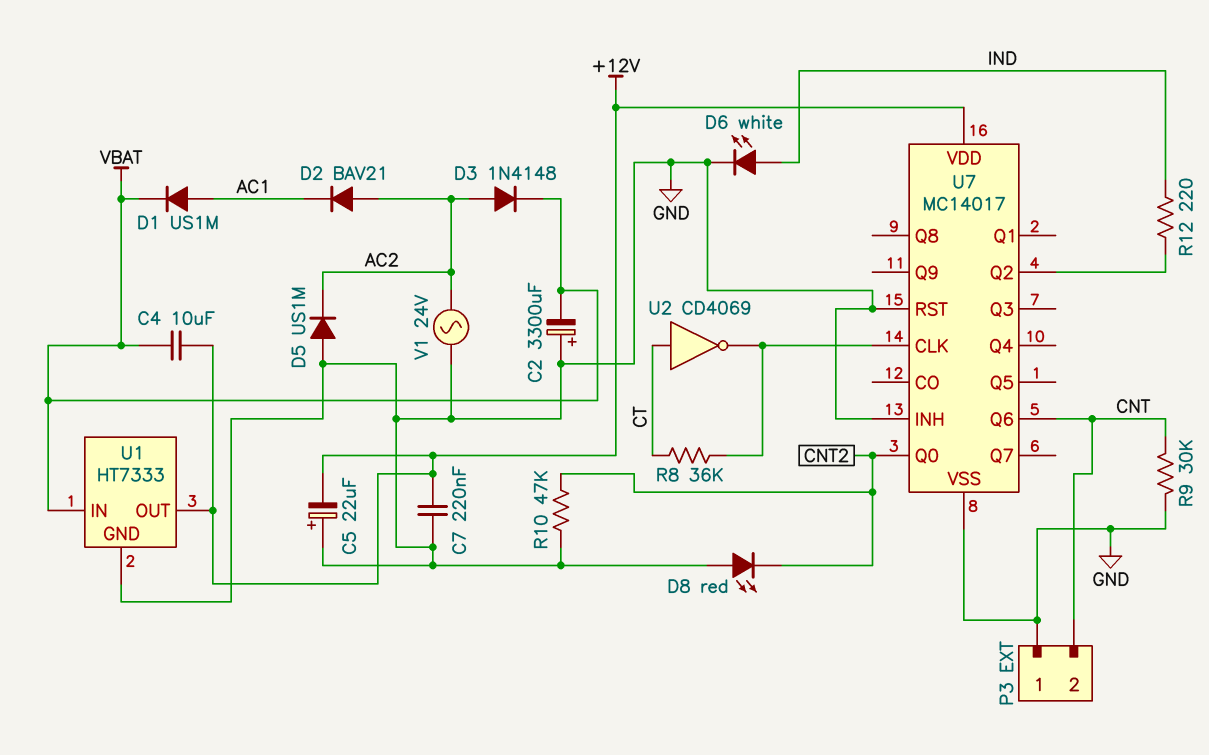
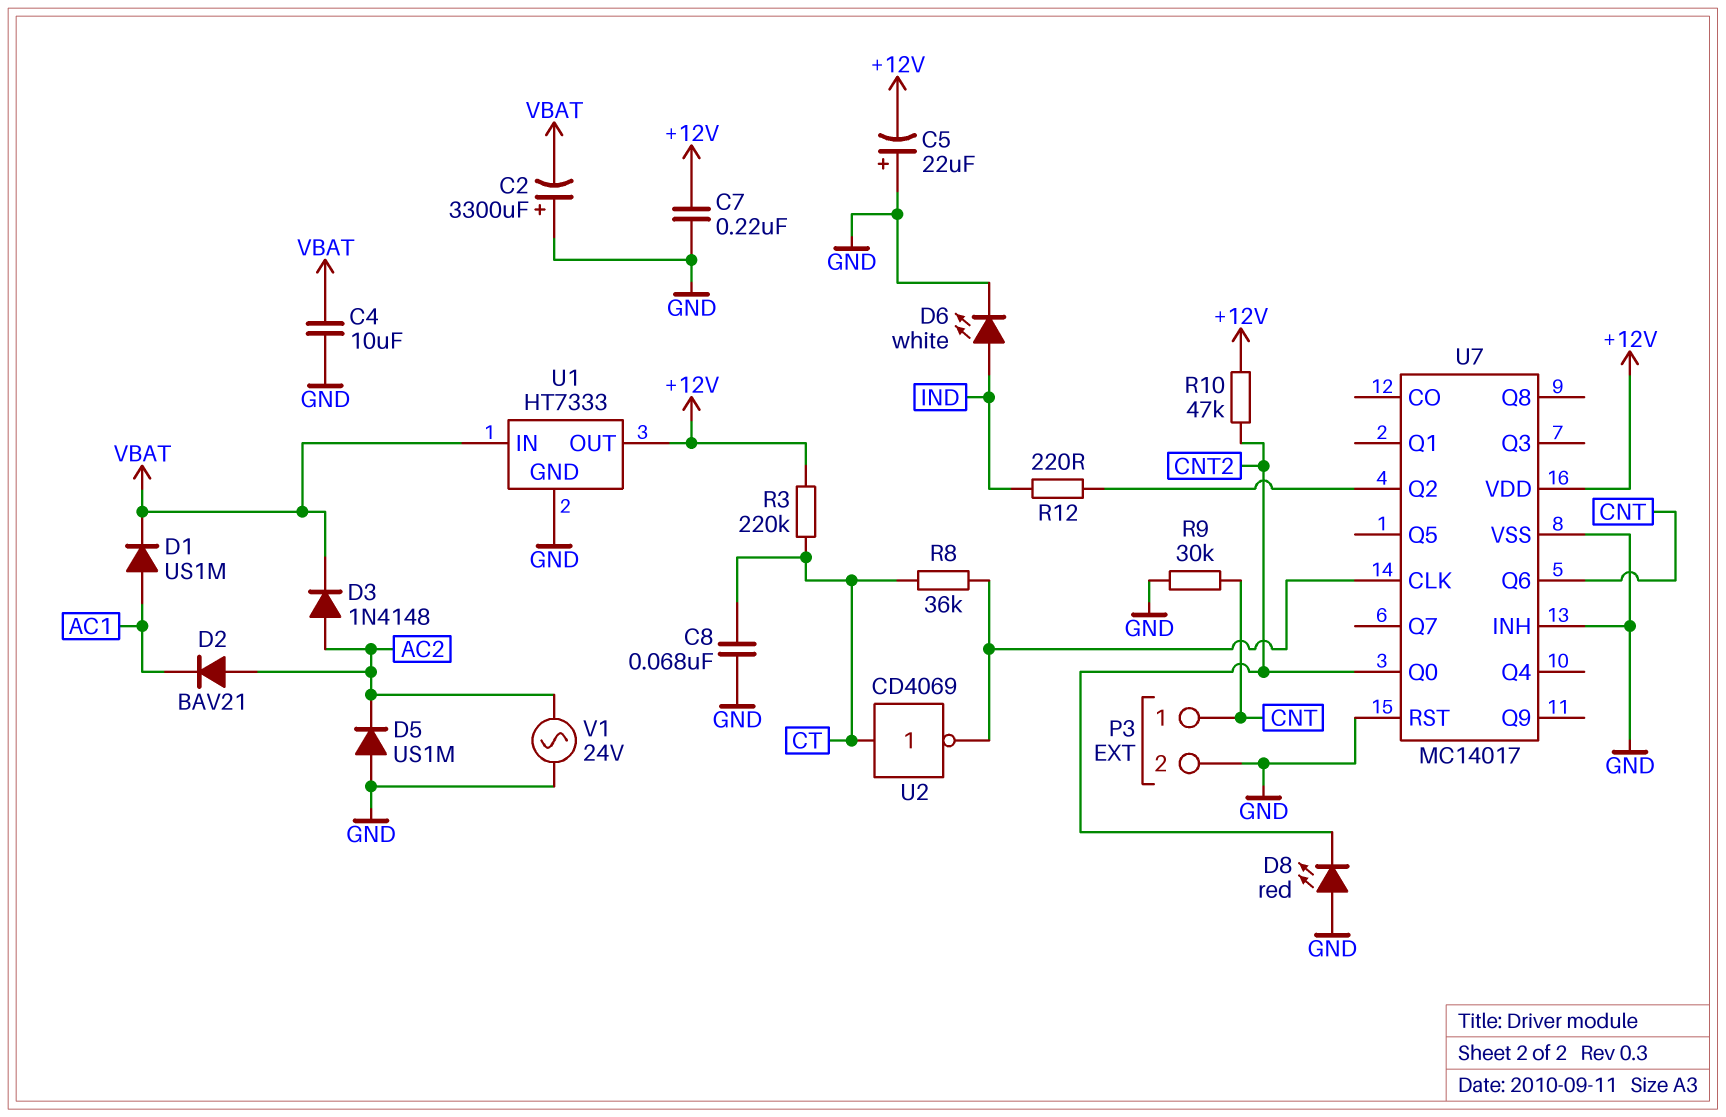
C4: 10uF (+12V, VBAT) -> 10uF (GND, VBAT)
C8: none -> 68nF (CT, GND)
P3 pin 1: GND -> CNT
P3 pin 2: CNT -> GND
R3: none -> 220k (+12V, CT)
R10: 47k (CNT2, GND) -> 47k (+12V, CNT2)

